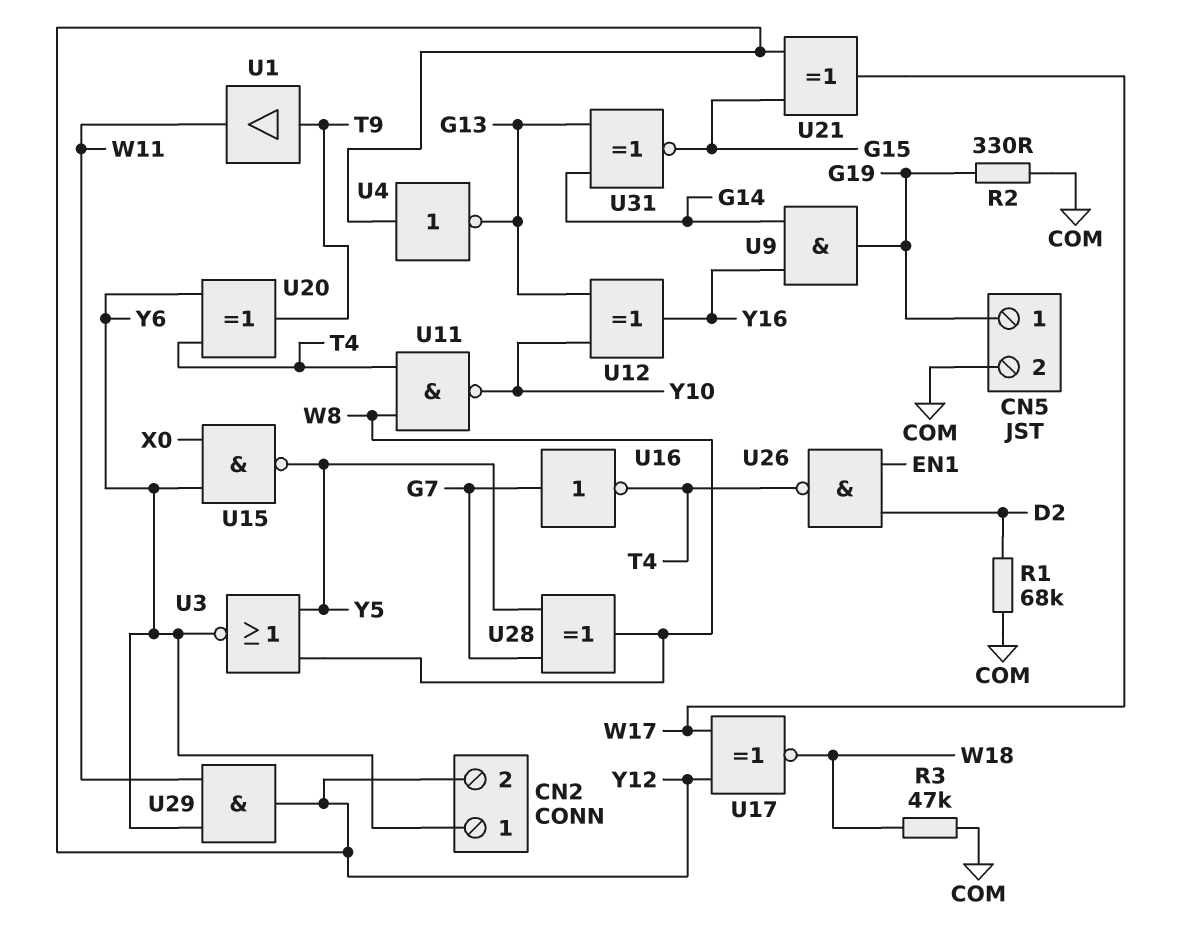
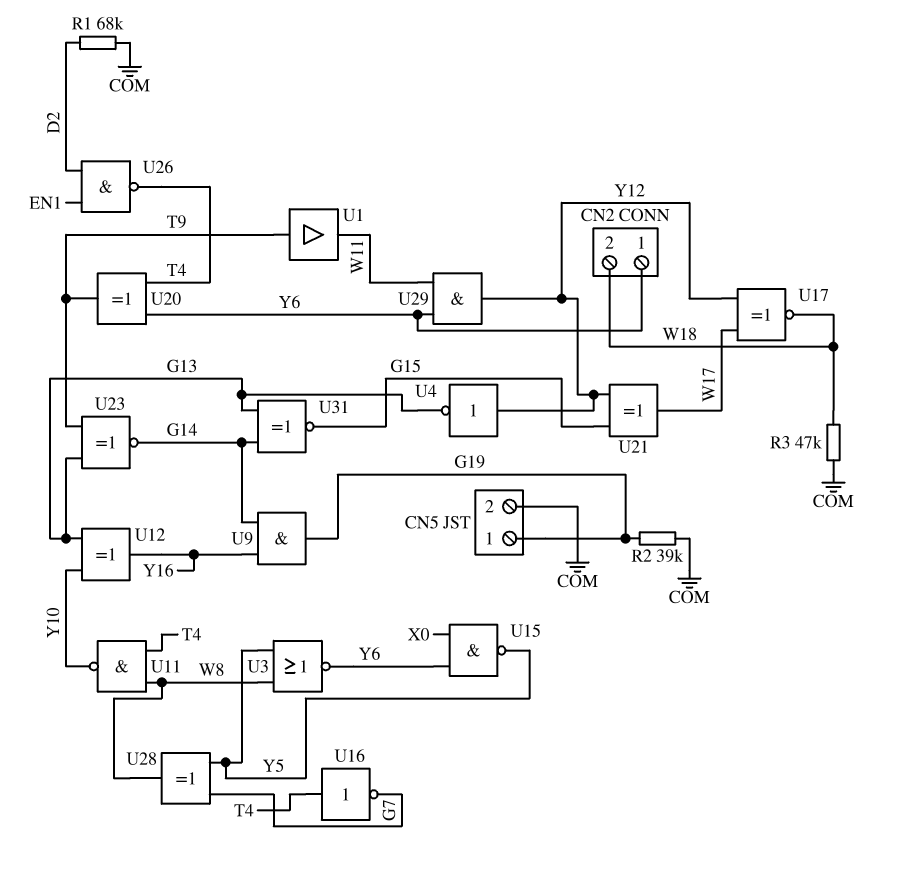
CN2 pin 2: Y12 -> W18
R2: 330 (COM, G19) -> 39k (COM, G19)
U16: NOT (in G7, out T4) -> NOT (in T4, out G7)
U23: none -> XNOR (in G13, in T9, out G14)

